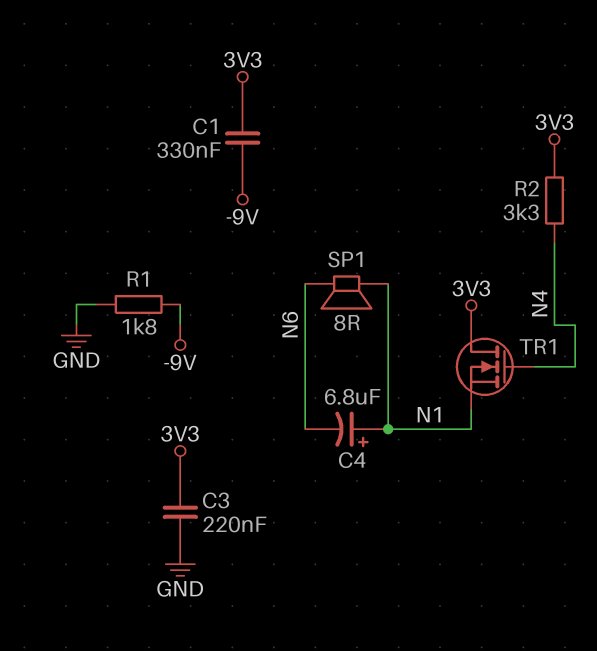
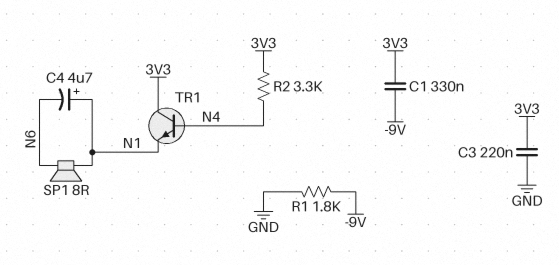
C4: 6.8uF (plus N1, minus N6) -> 4.7uF (plus N1, minus N6)
TR1: NMOS (G N4, D 3V3, S N1) -> NPN (B N4, C 3V3, E N1)

